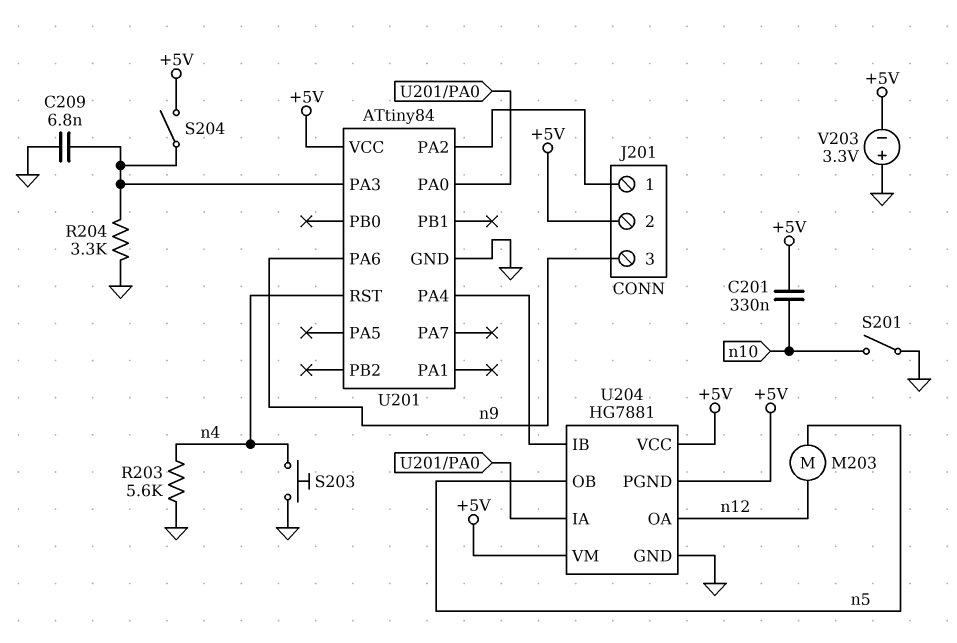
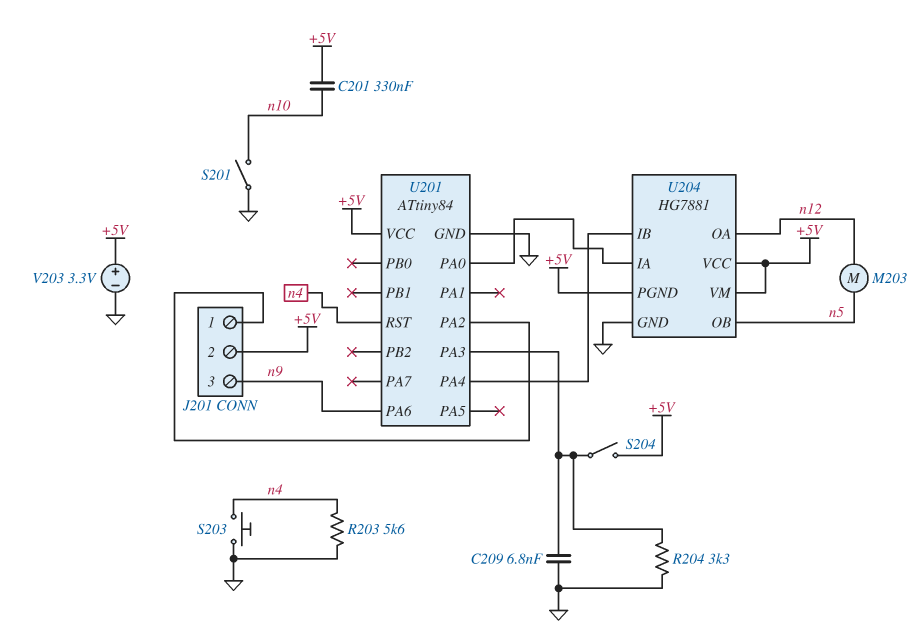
V203: 3.3V (plus GND, minus +5V) -> 3.3V (plus +5V, minus GND)

